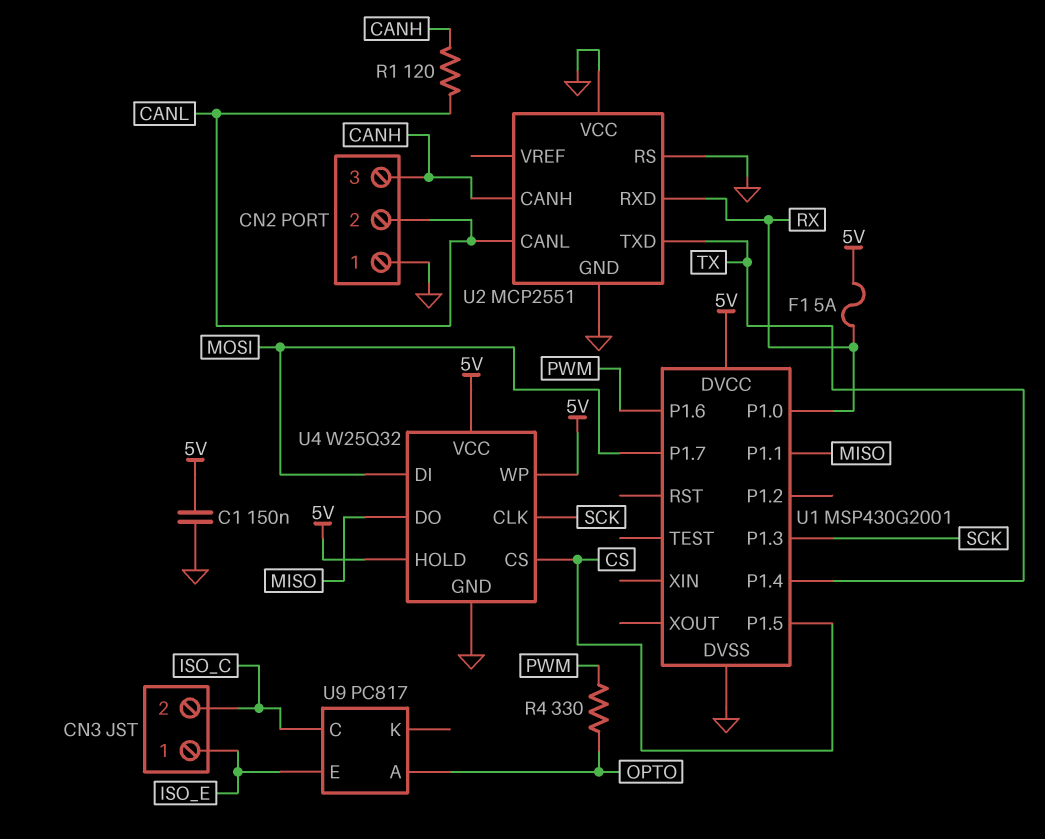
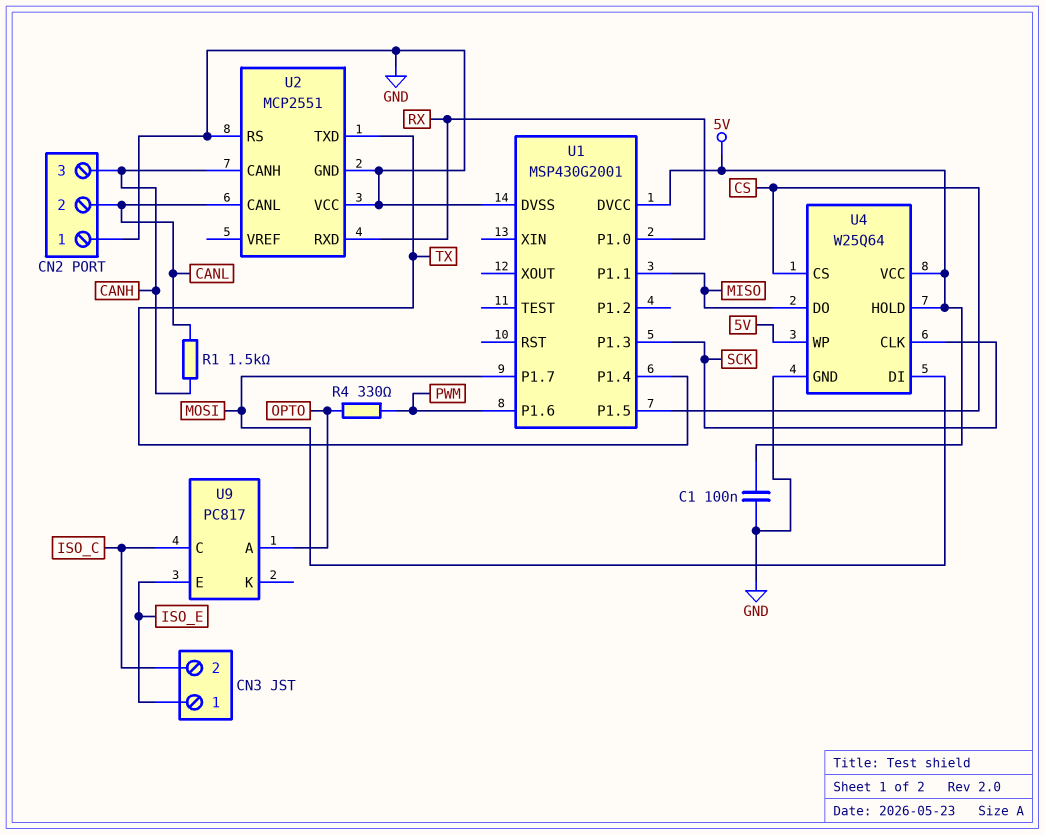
C1: 150nF (5V, GND) -> 100nF (5V, GND)
F1: 5A (5V, RX) -> none
R1: 120 (CANH, CANL) -> 1.5k (CANH, CANL)
U4: W25Q32 -> W25Q64

